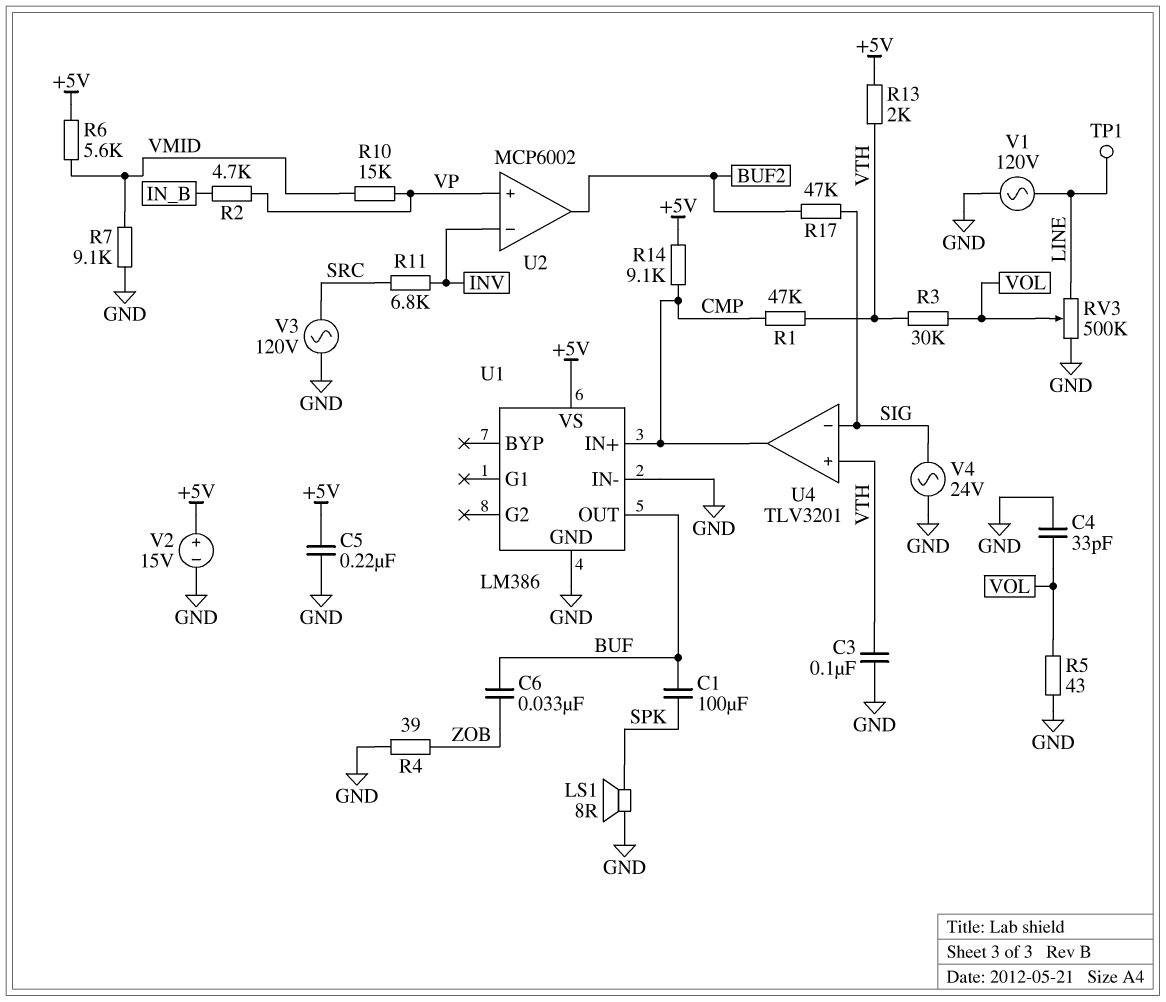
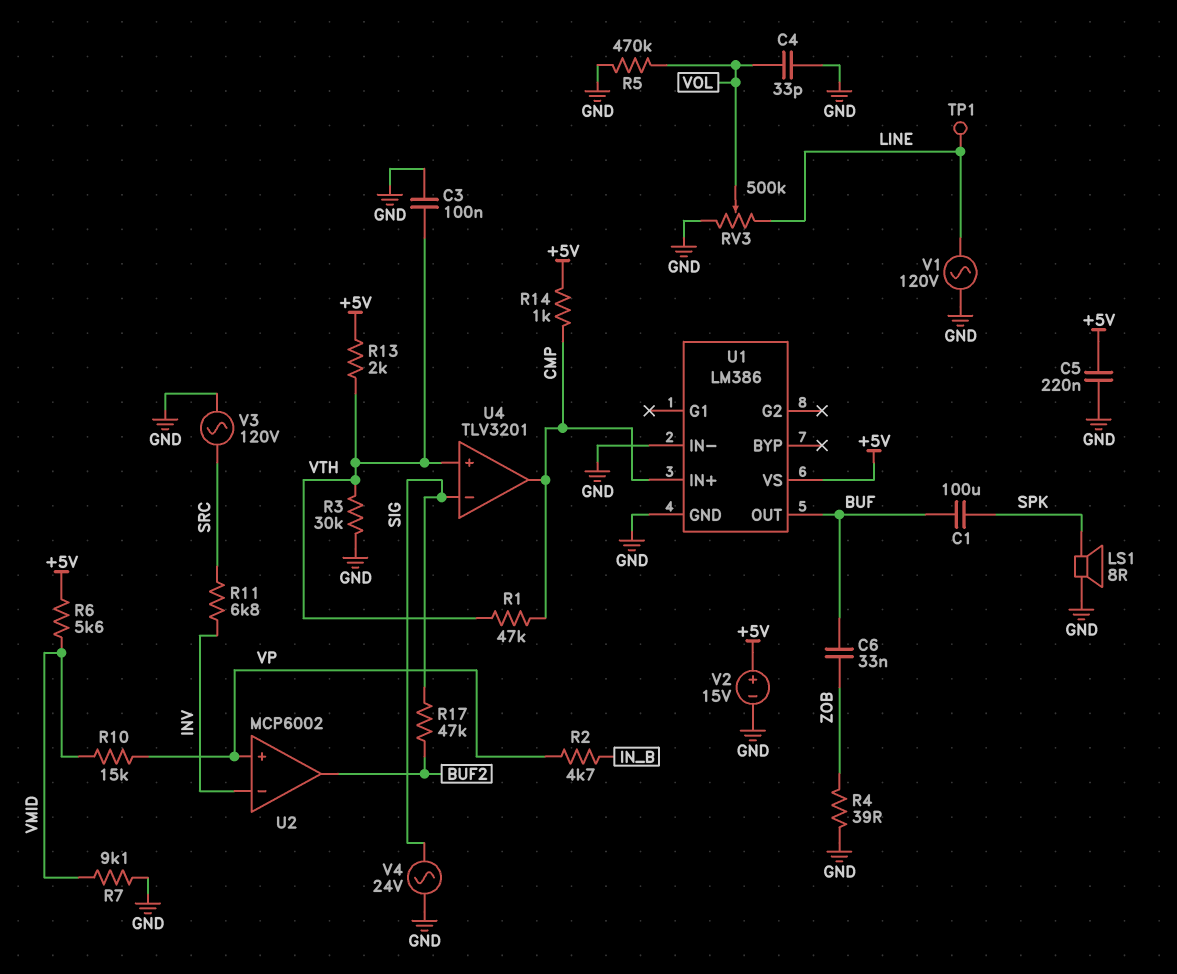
R3: 30k (VOL, VTH) -> 30k (GND, VTH)
R5: 43 (GND, VOL) -> 470k (GND, VOL)
R14: 9.1k (+5V, CMP) -> 1k (+5V, CMP)

